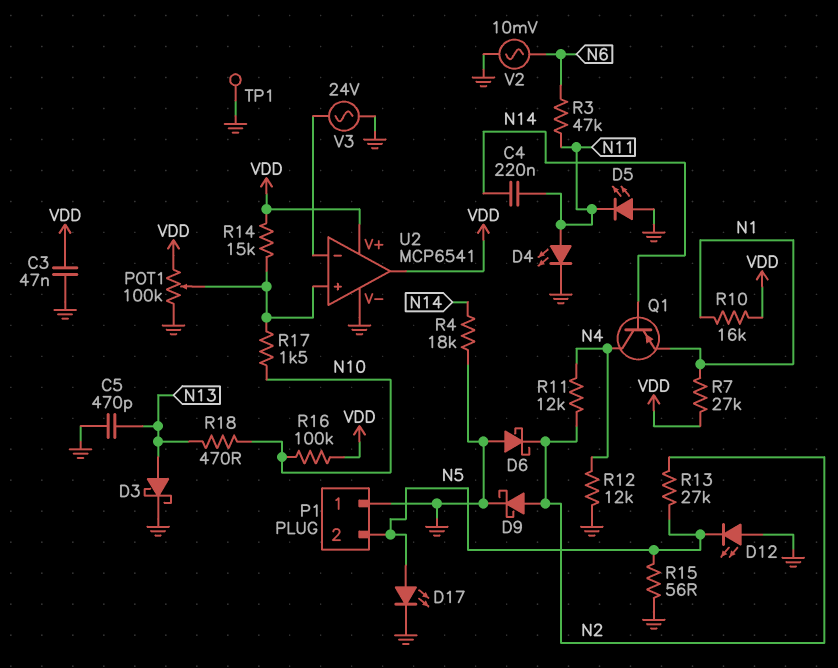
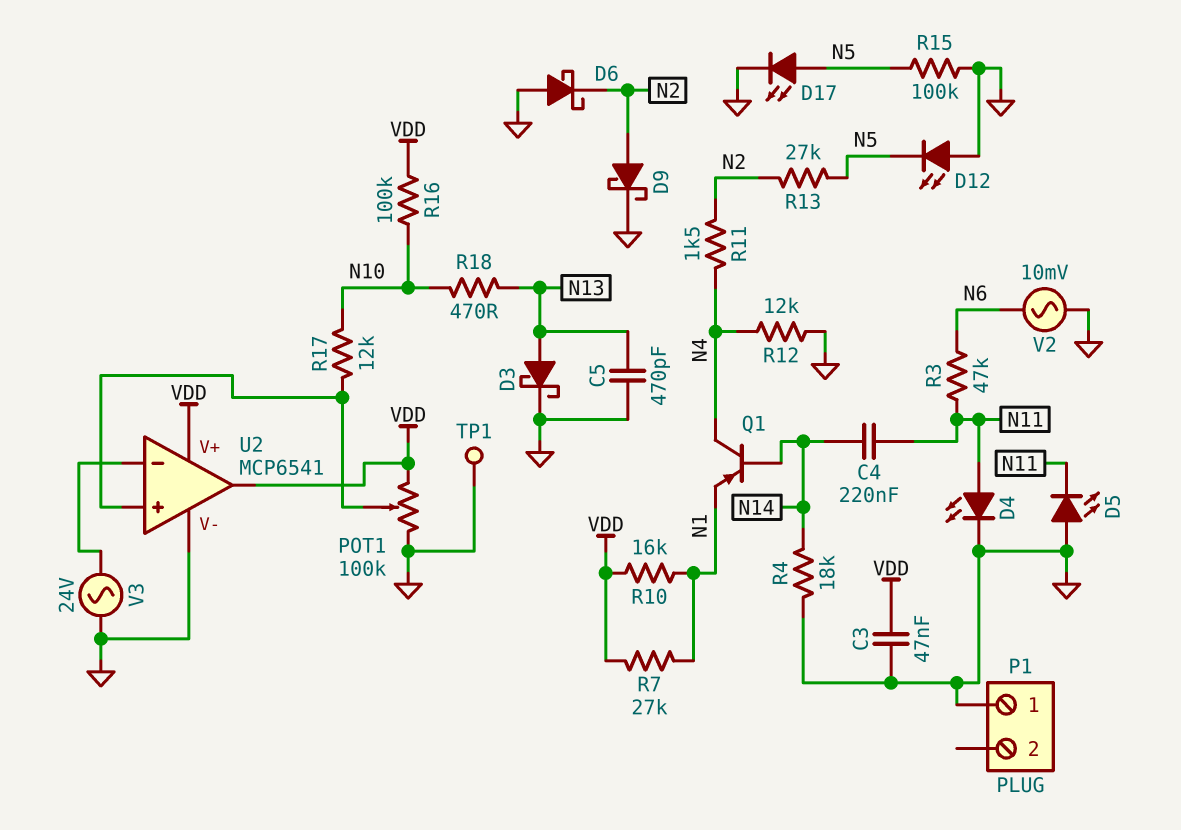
P1 pin 2: N5 -> none
R11: 12k (N2, N4) -> 1.5k (N2, N4)
R14: 15k (U2/in+, VDD) -> none
R15: 56 (GND, N5) -> 100k (GND, N5)
R17: 1.5k (N10, U2/in+) -> 12k (N10, U2/in+)

